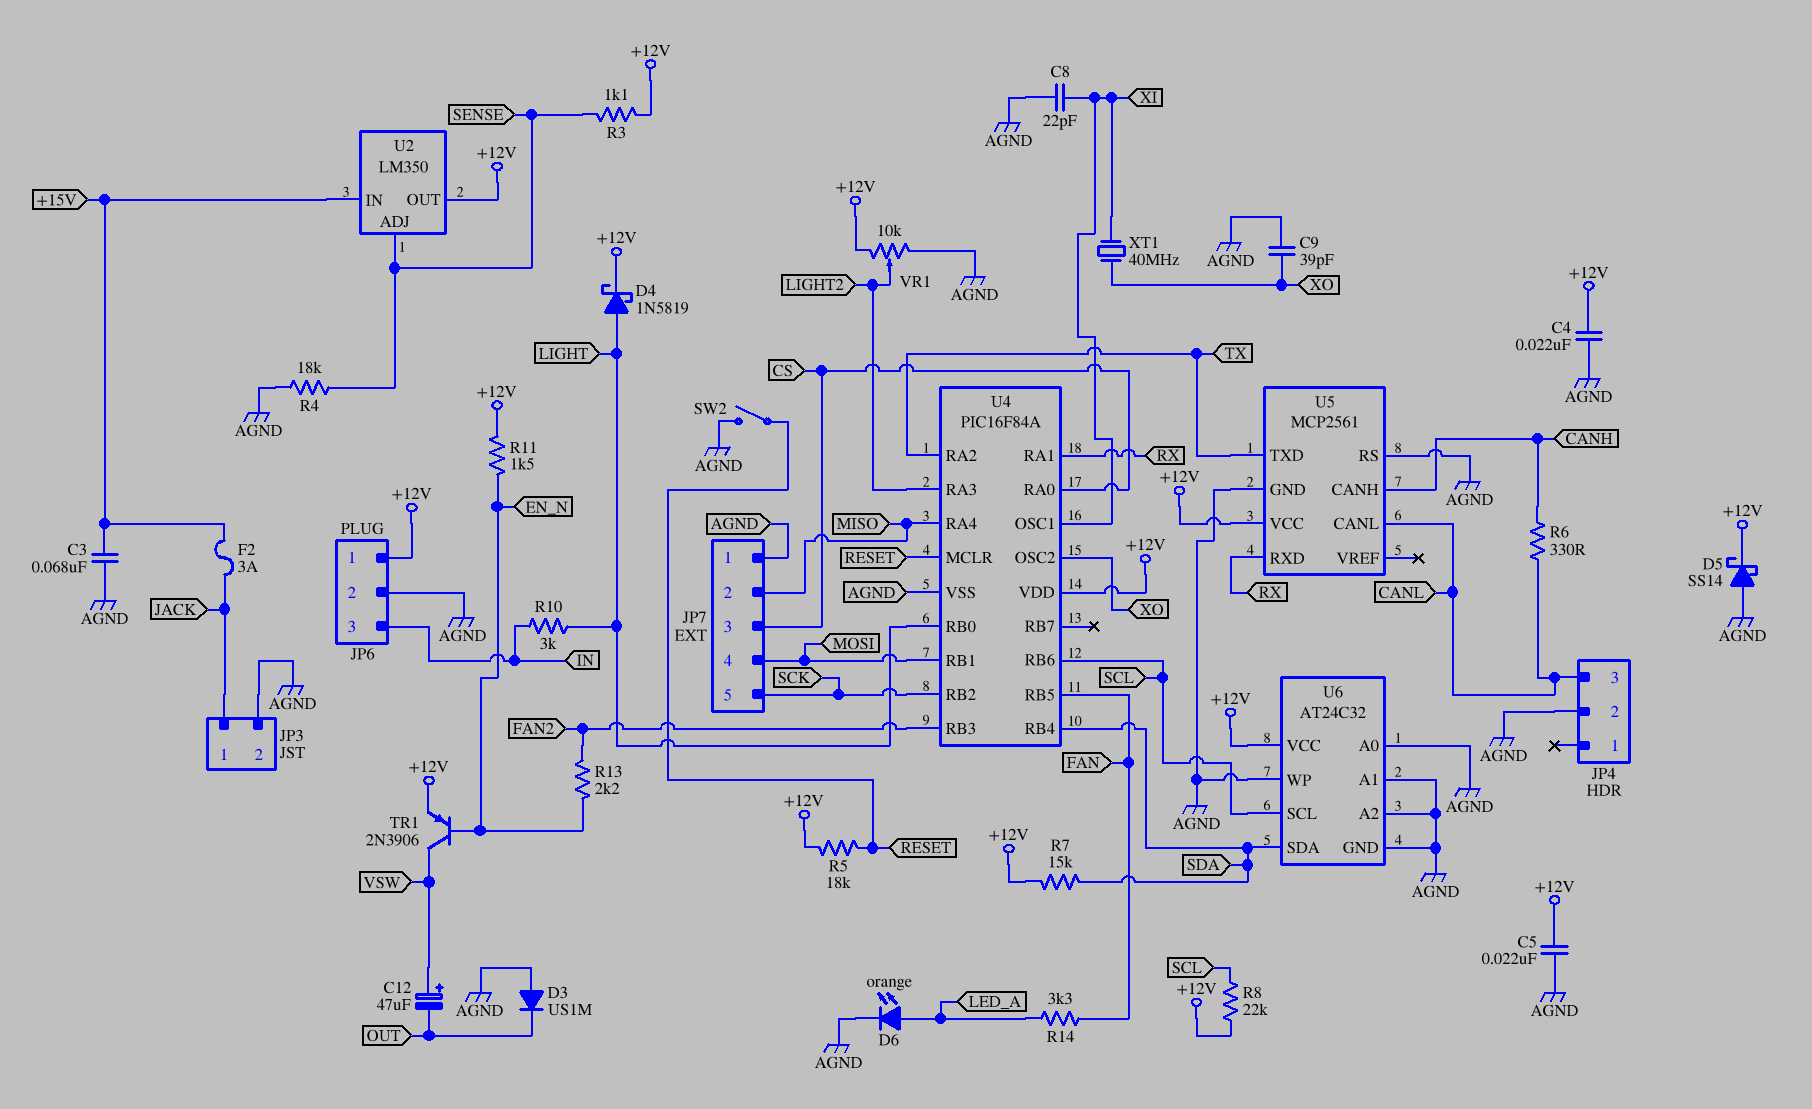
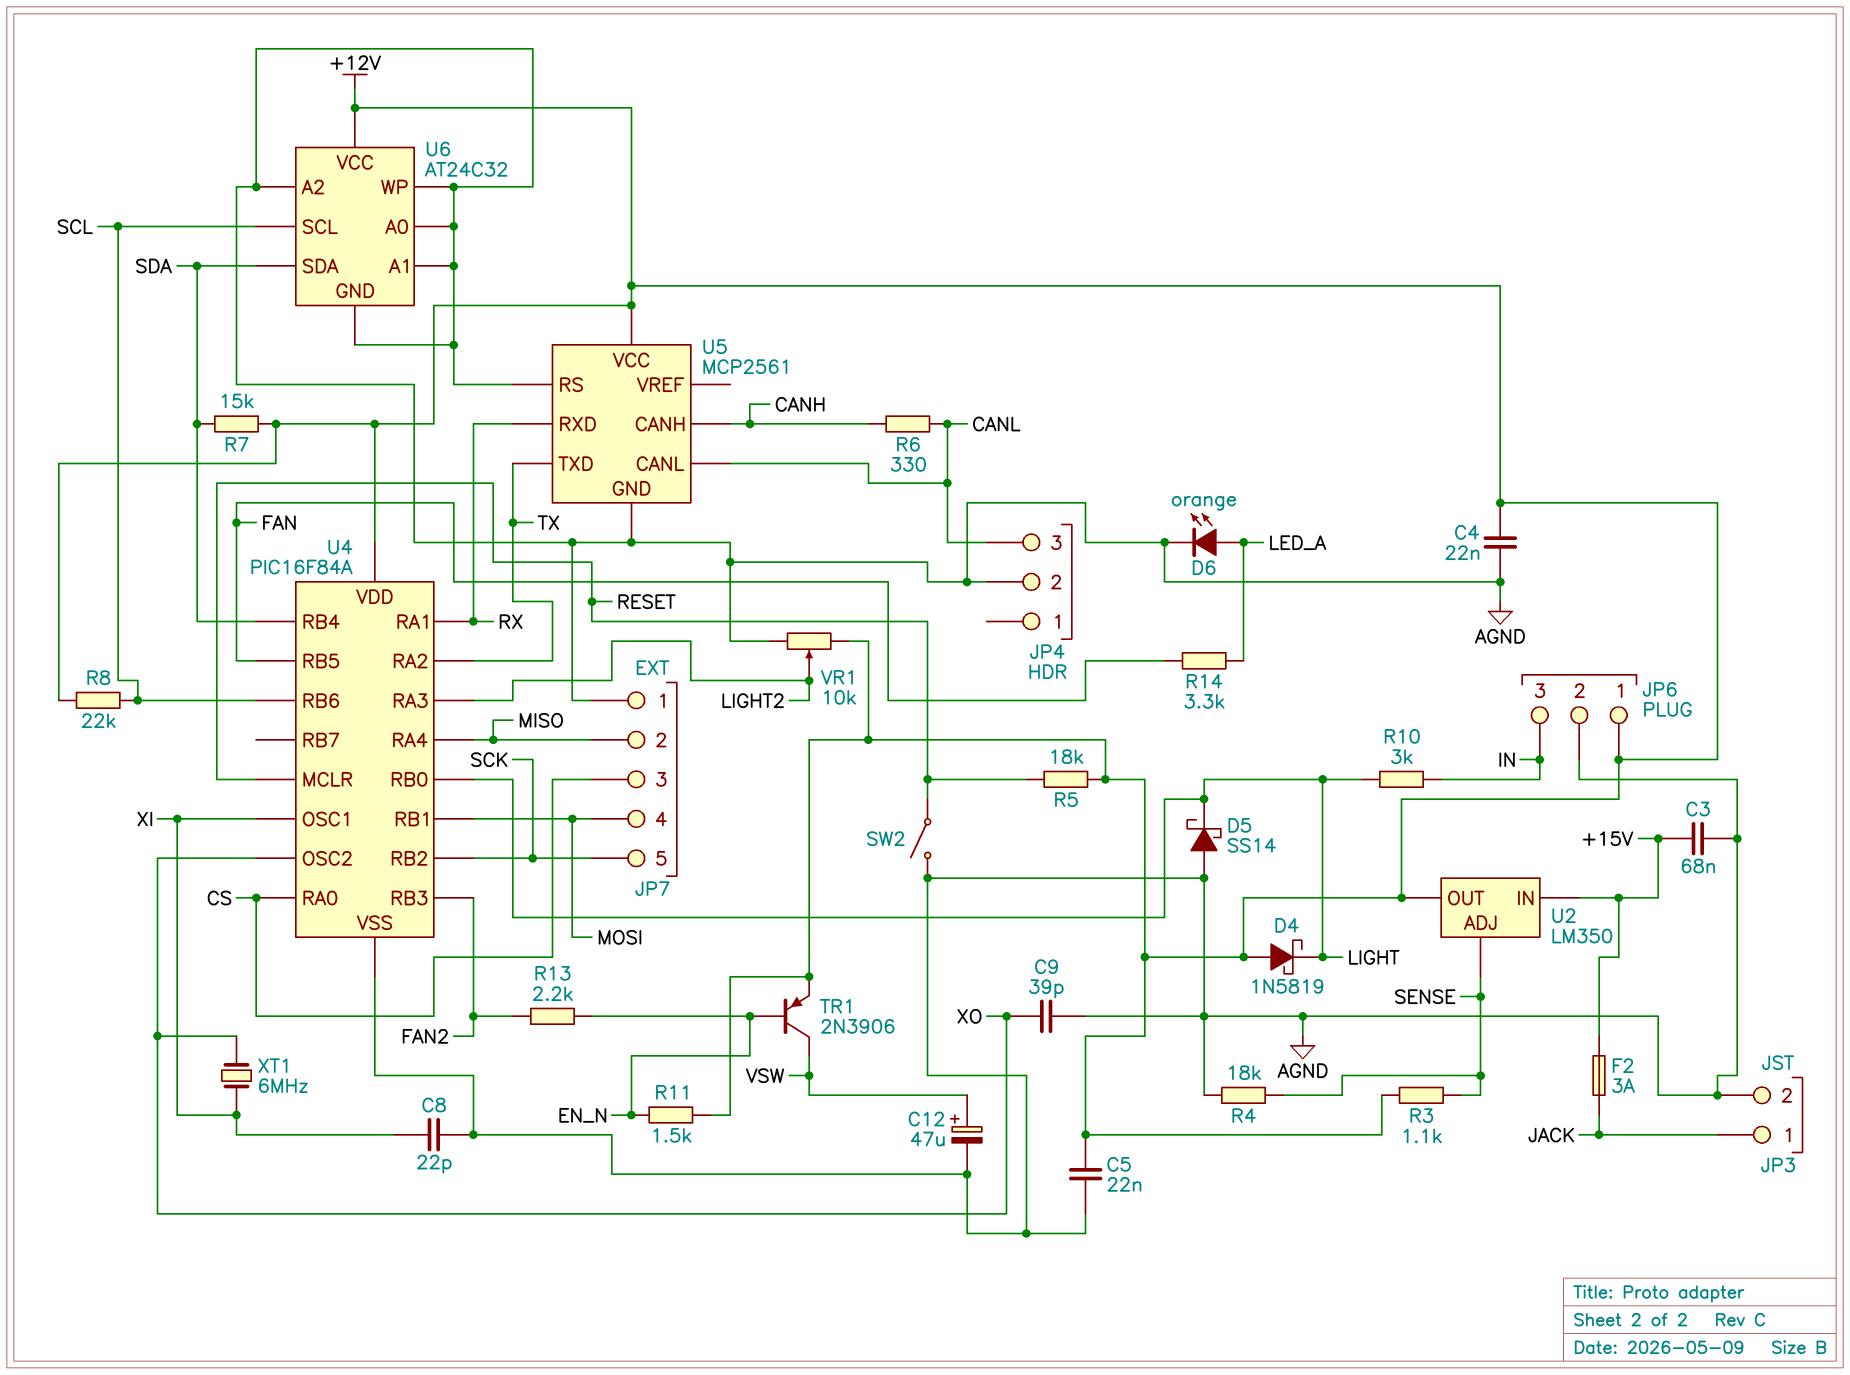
C12: 47uF (plus VSW, minus OUT) -> 47uF (plus VSW, minus AGND)
D3: diode US1M (A AGND, K OUT) -> none
D4: schottky 1N5819 (A LIGHT, K +12V) -> schottky 1N5819 (A +12V, K LIGHT)
D5: schottky SS14 (A AGND, K +12V) -> schottky SS14 (A AGND, K LIGHT)
XT1: 40MHz (XI, XO) -> 6MHz (XI, XO)

